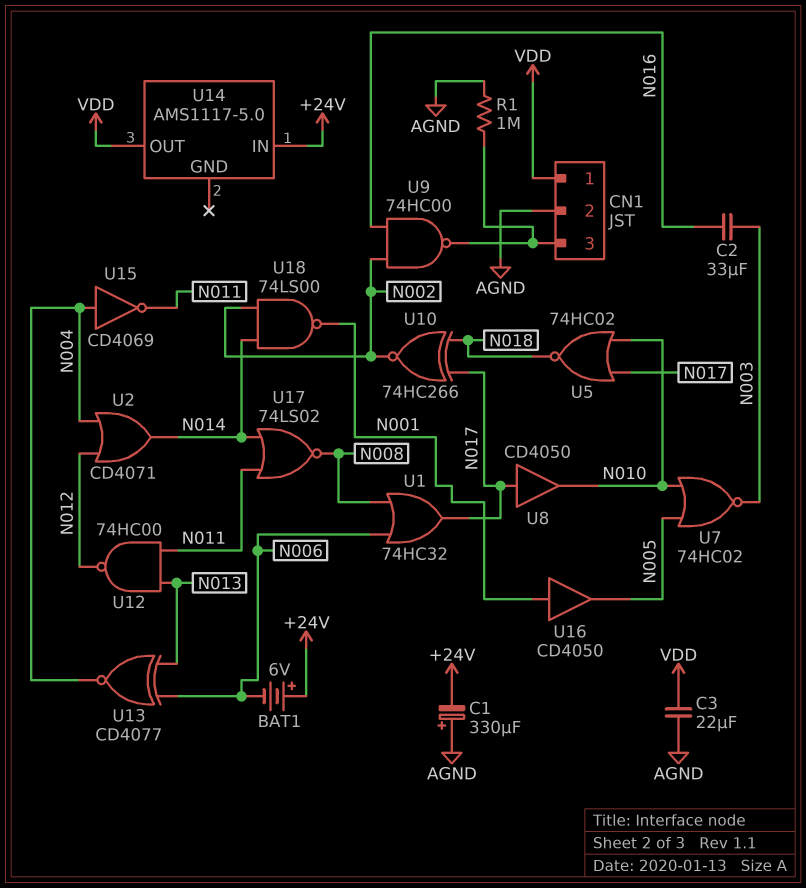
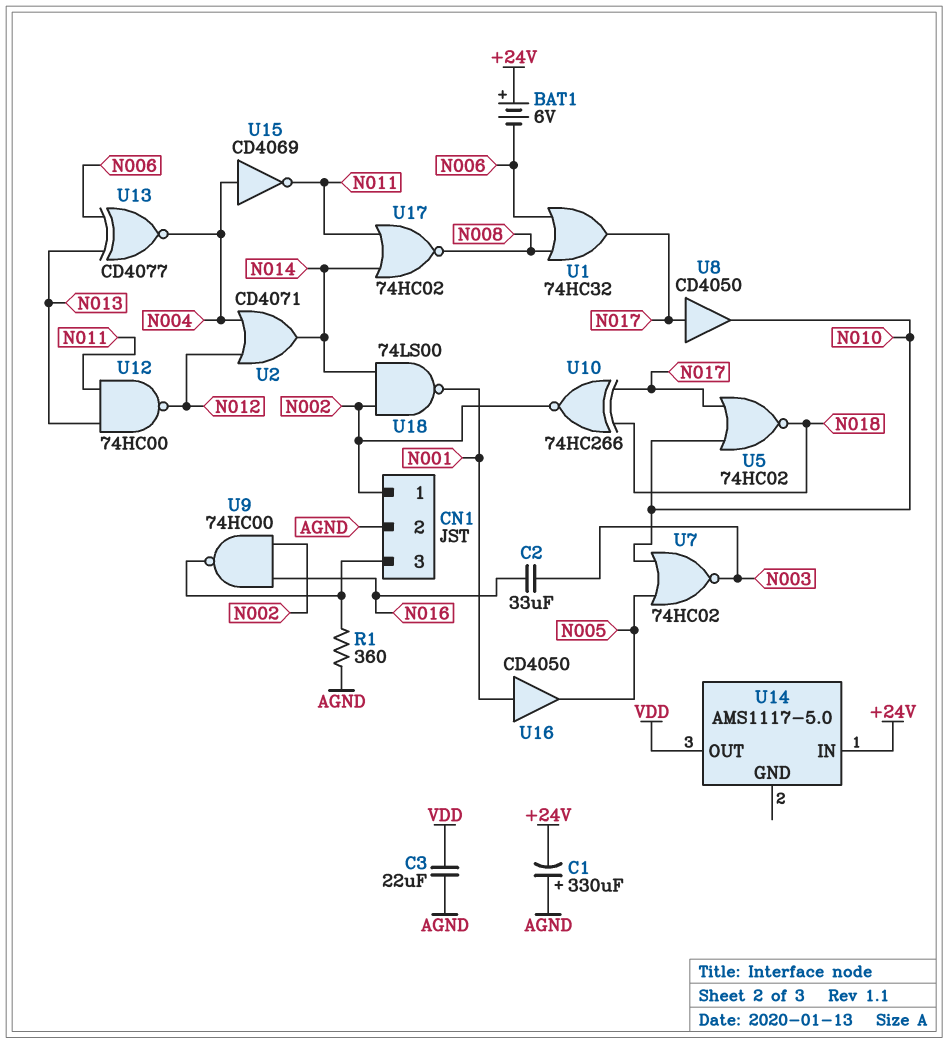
CN1 pin 1: VDD -> N002
R1: 1M (AGND, CN1/3) -> 360 (AGND, CN1/3)
U17: NOR 74LS02 (in N011, in N014, out N008) -> NOR 74HC02 (in N011, in N014, out N008)

